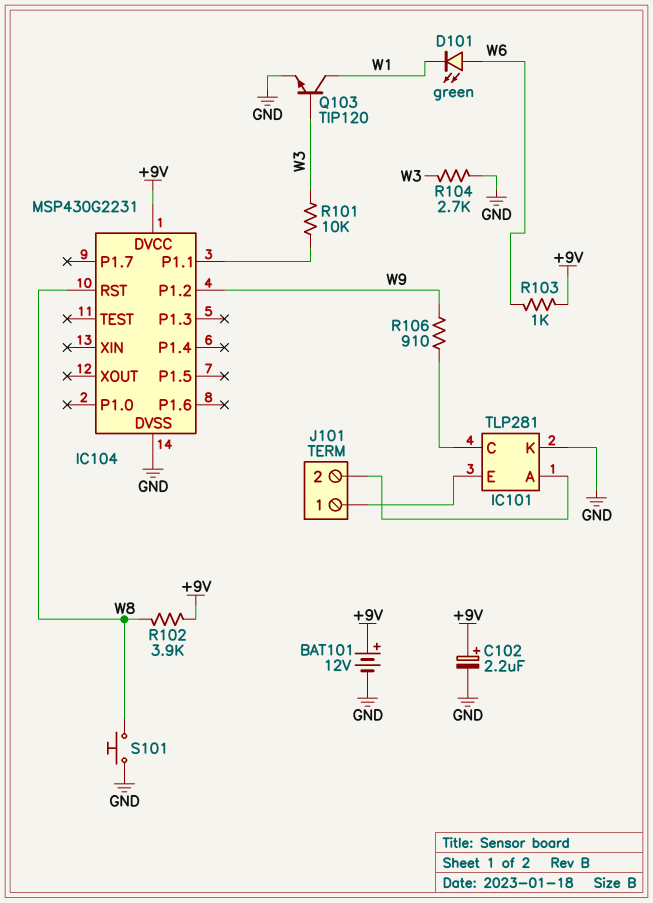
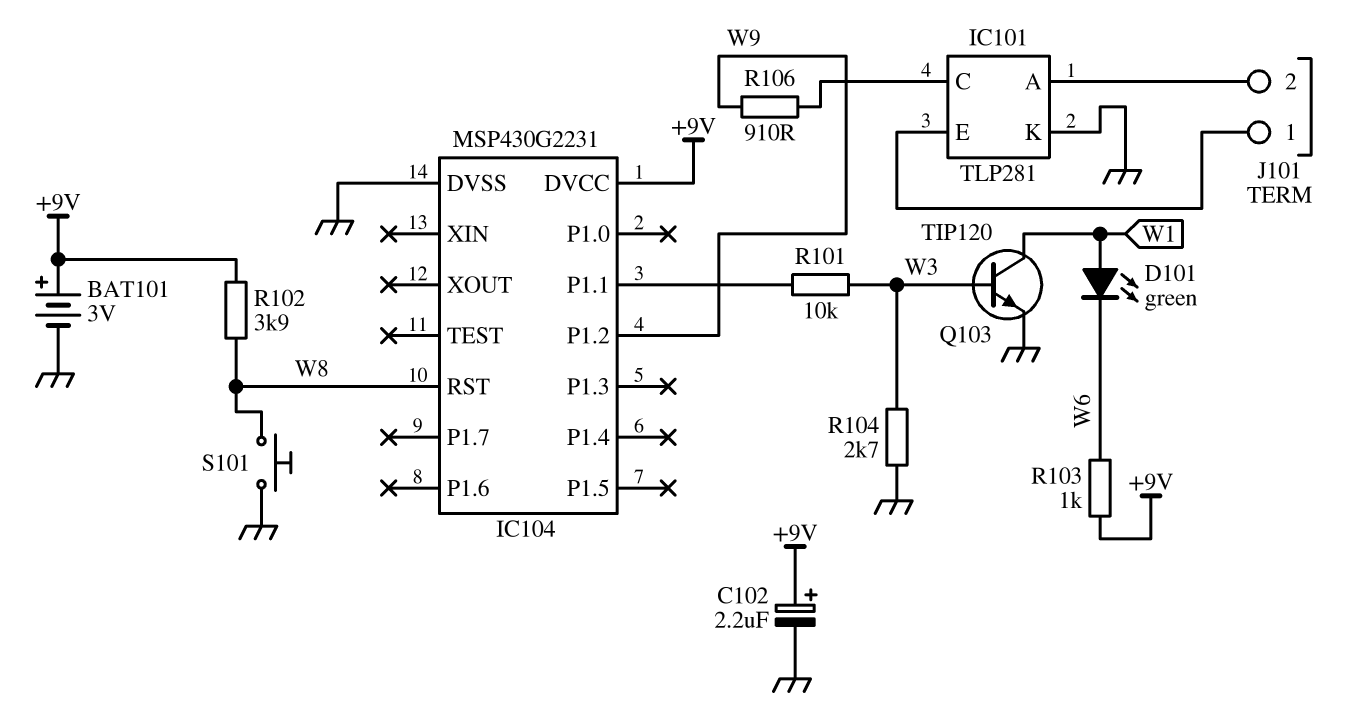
BAT101: 12V (plus +9V, minus GND) -> 3V (plus +9V, minus GND)
D101: LED green (A W6, K W1) -> LED green (A W1, K W6)

